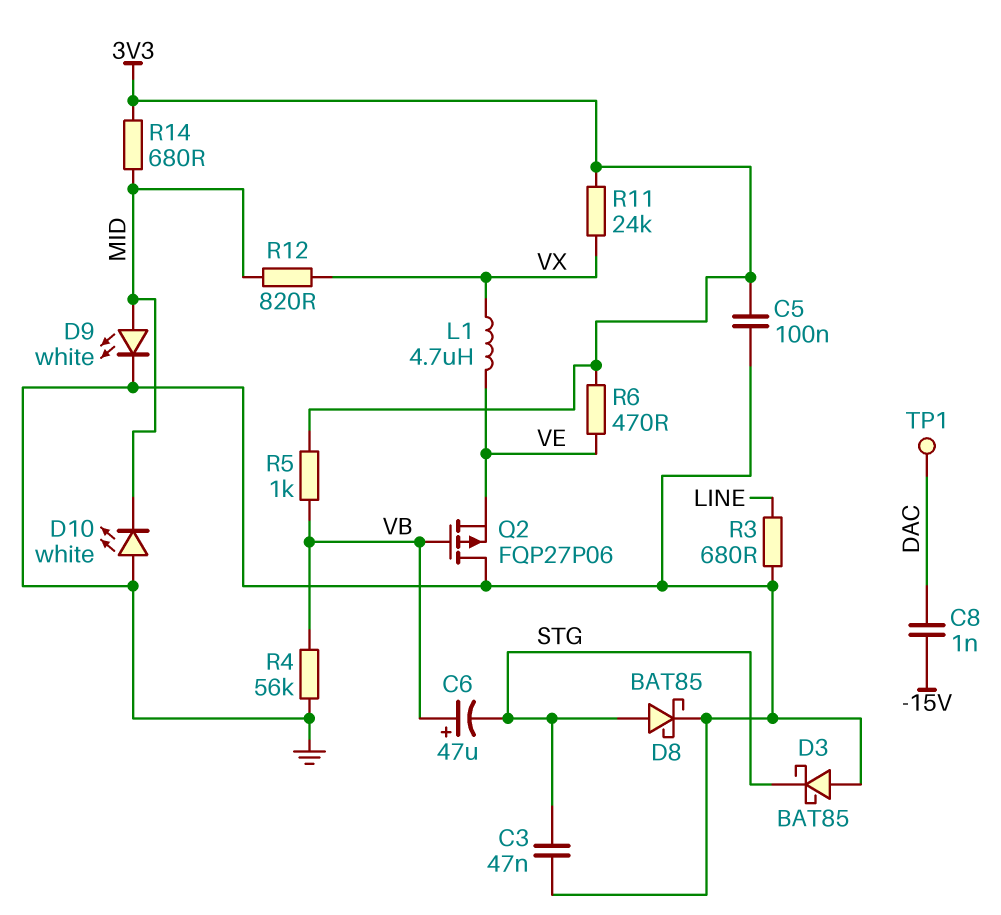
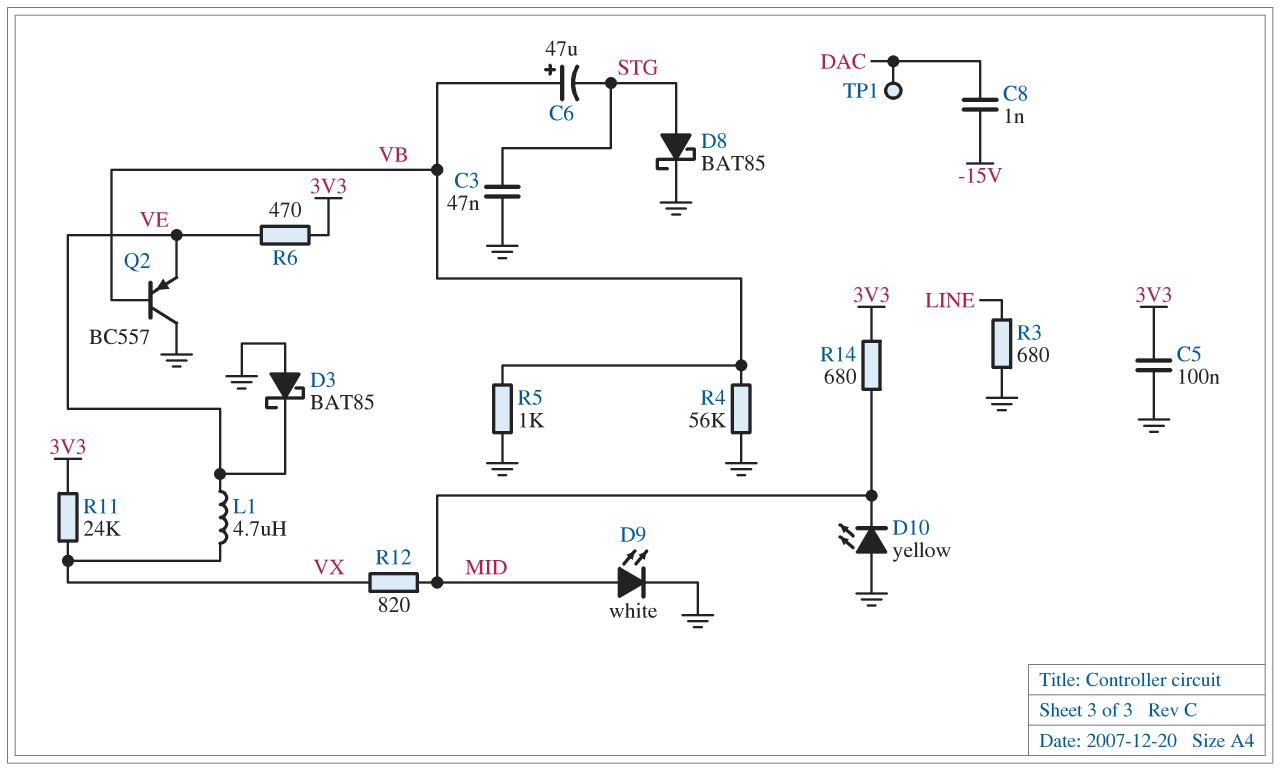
D3: schottky BAT85 (A GND, K STG) -> schottky BAT85 (A GND, K VE)
D10: LED white (A GND, K MID) -> LED yellow (A GND, K MID)
Q2: PMOS FQP27P06 (G VB, D GND, S VE) -> PNP BC557 (B VB, C GND, E VE)
R5: 1k (3V3, VB) -> 1k (GND, VB)

